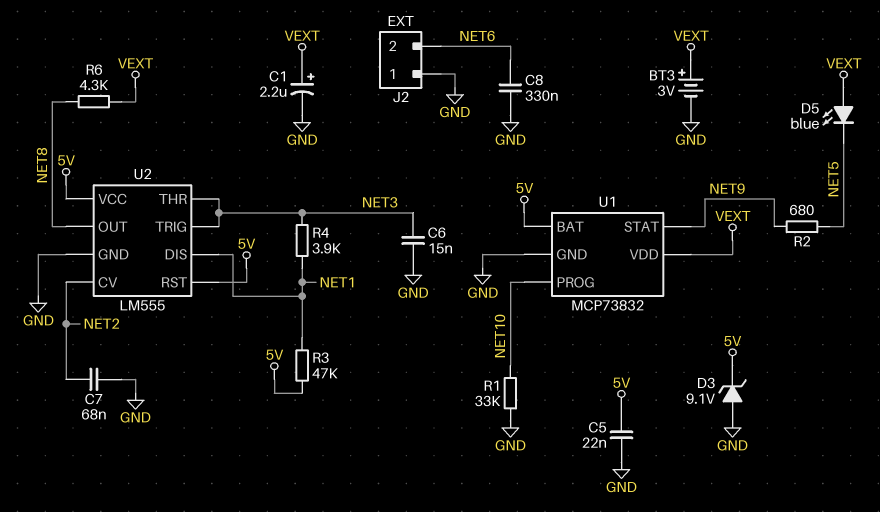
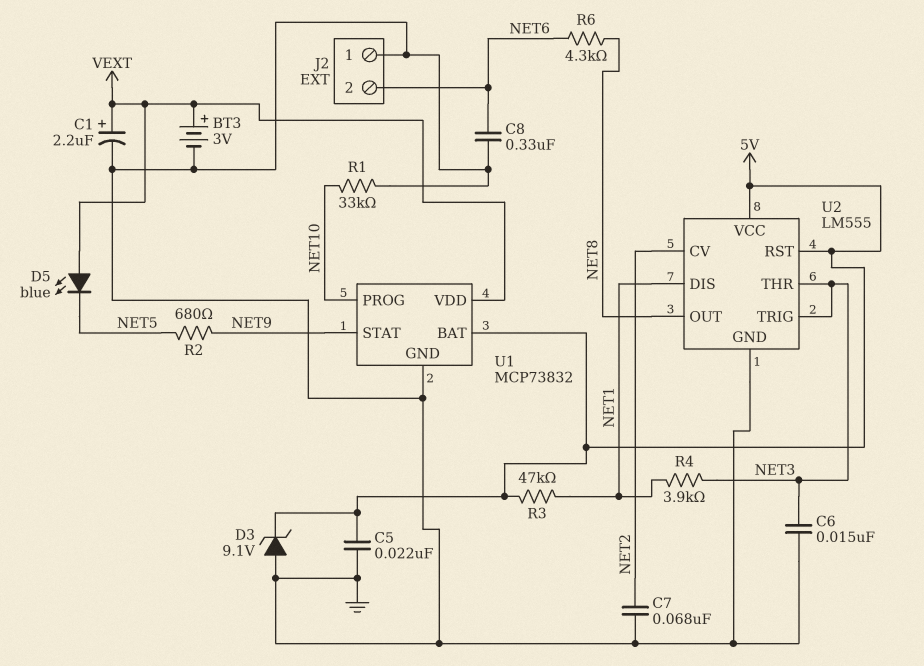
R6: 4.3k (NET8, VEXT) -> 4.3k (NET6, NET8)

